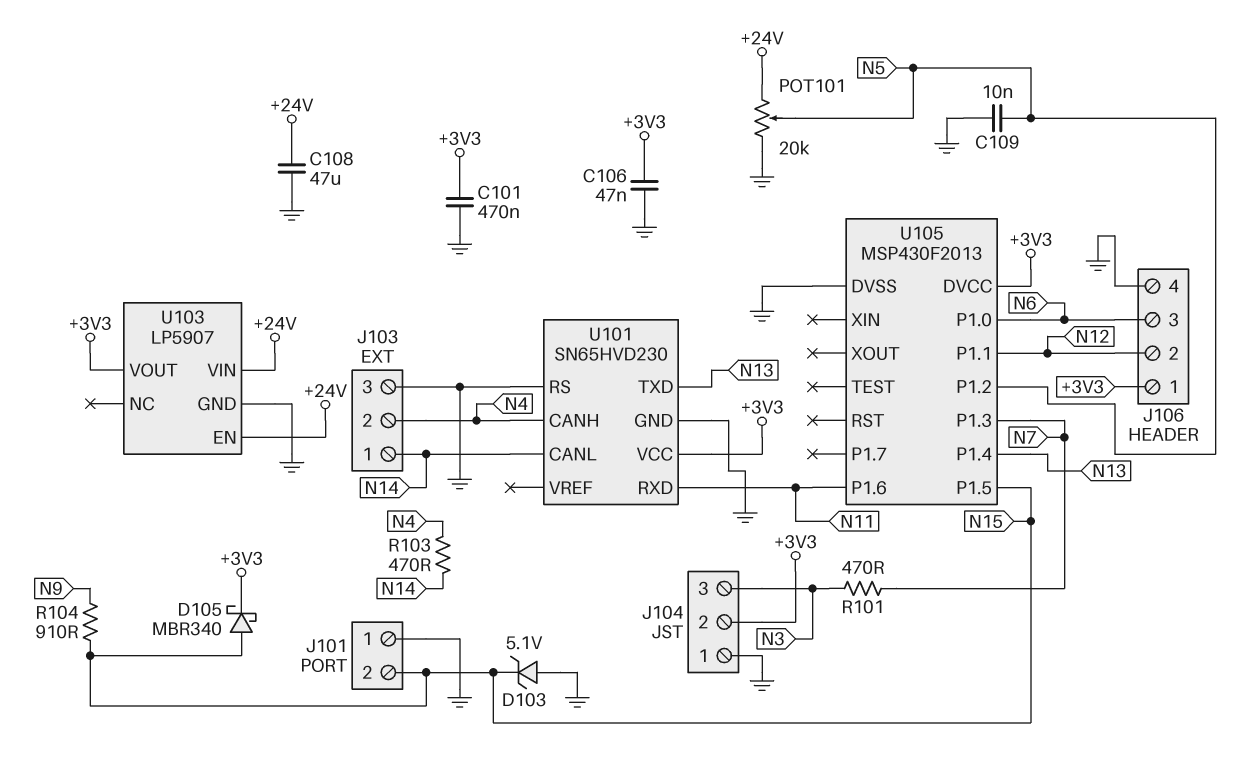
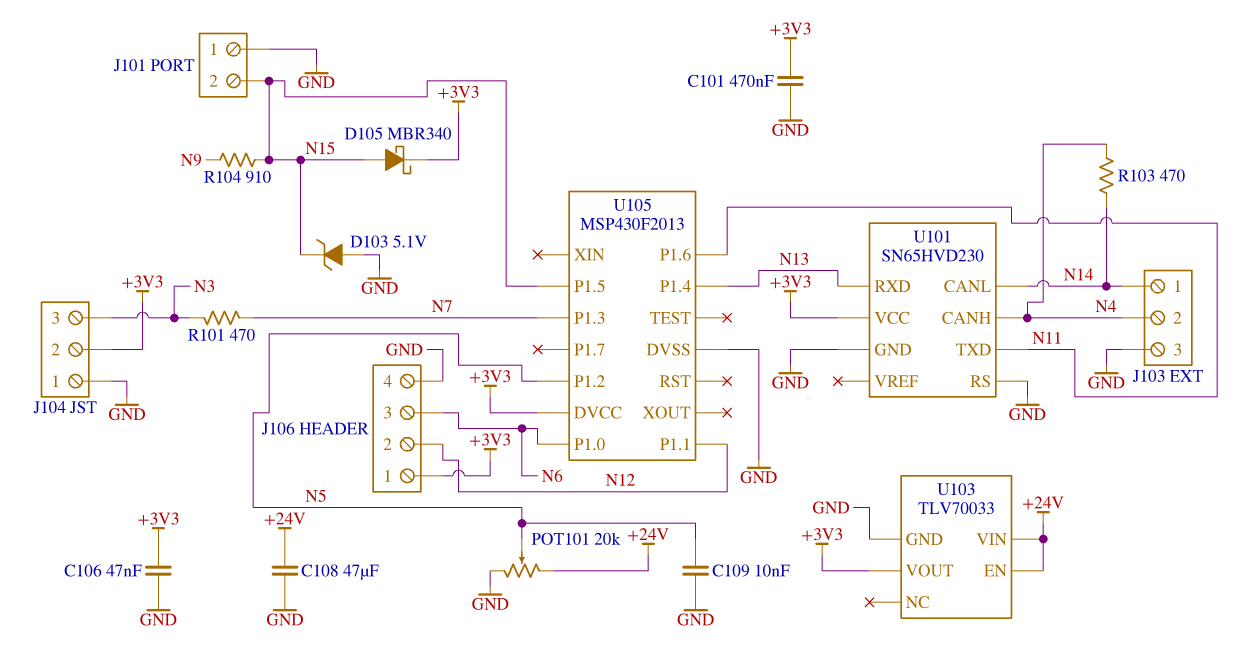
U101 pin RXD: N11 -> N13
U101 pin TXD: N13 -> N11
U103: LP5907 -> TLV70033

